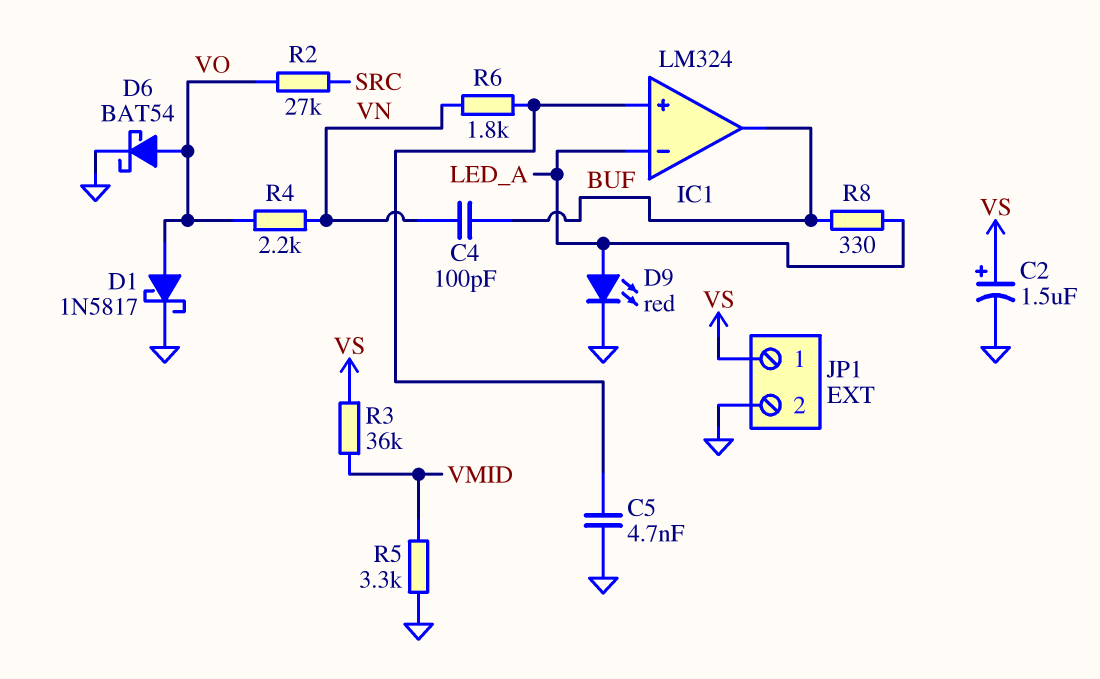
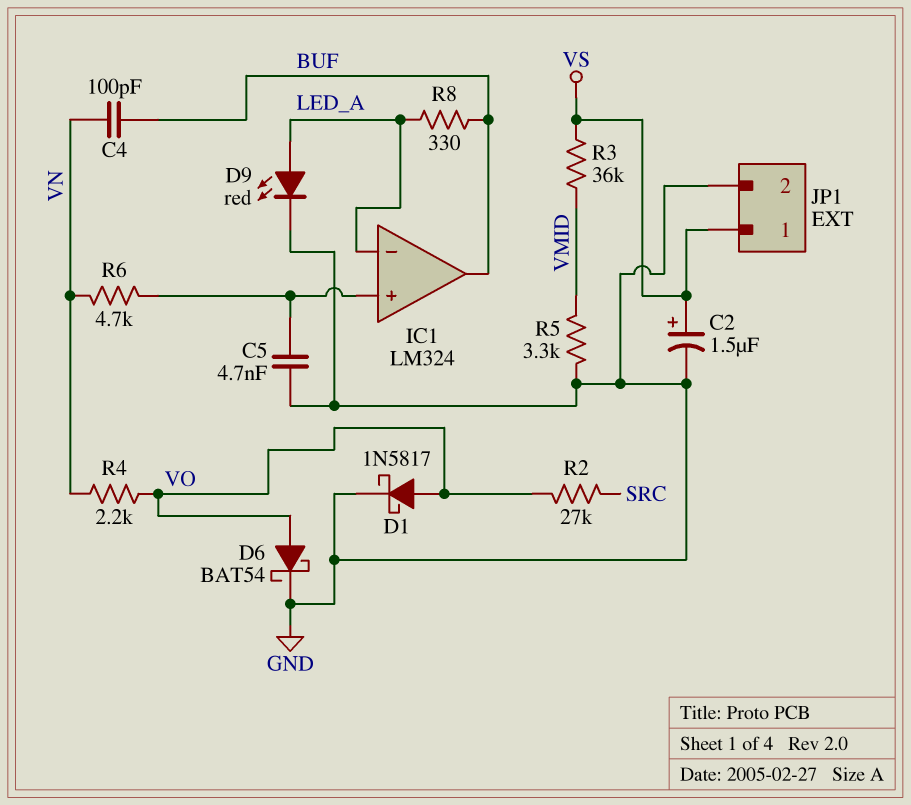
R6: 1.8k (IC1/in+, VN) -> 4.7k (IC1/in+, VN)

